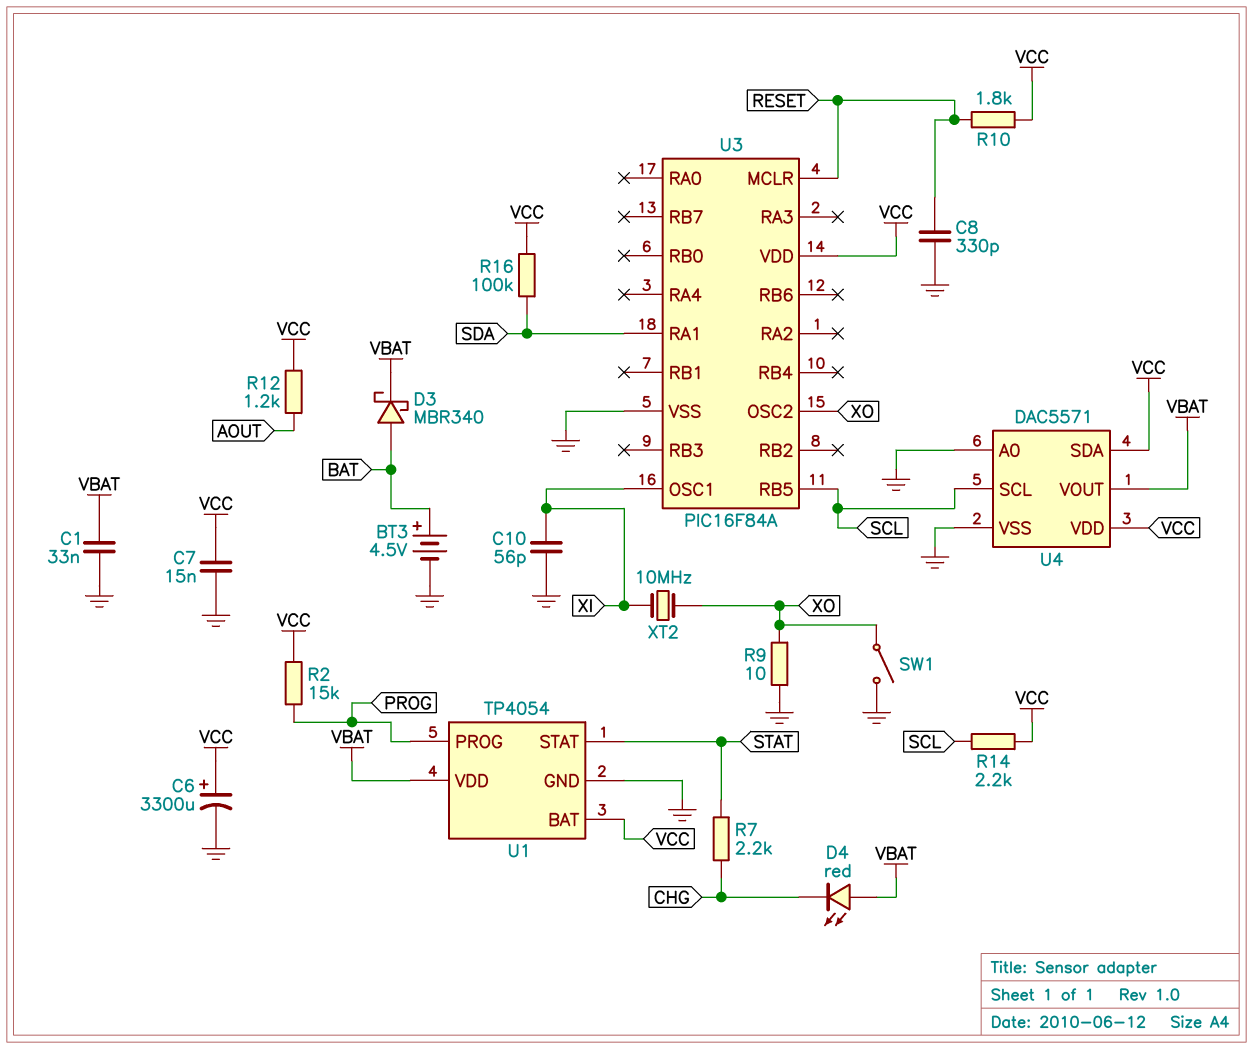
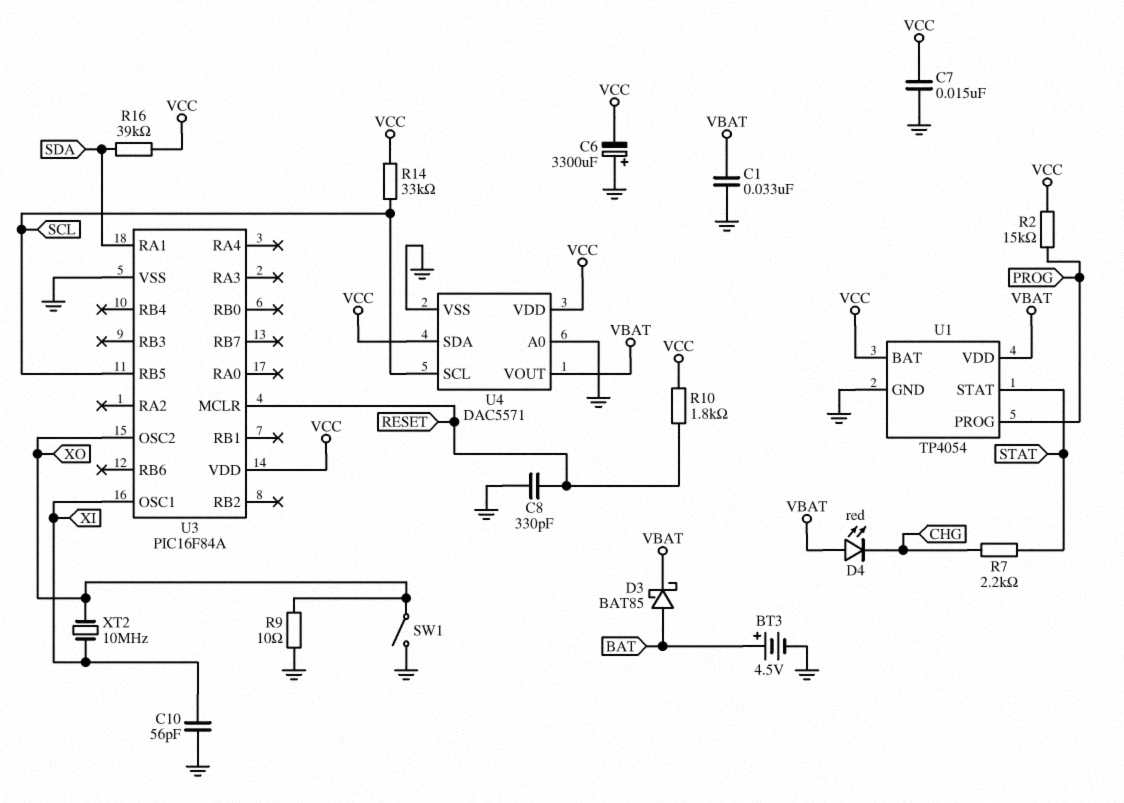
C6: 3300uF (plus VCC, minus GND) -> 3300uF (plus GND, minus VCC)
D3: schottky MBR340 (A BAT, K VBAT) -> schottky BAT85 (A BAT, K VBAT)
R12: 1.2k (AOUT, VCC) -> none
R14: 2.2k (SCL, VCC) -> 33k (SCL, VCC)
R16: 100k (SDA, VCC) -> 39k (SDA, VCC)

